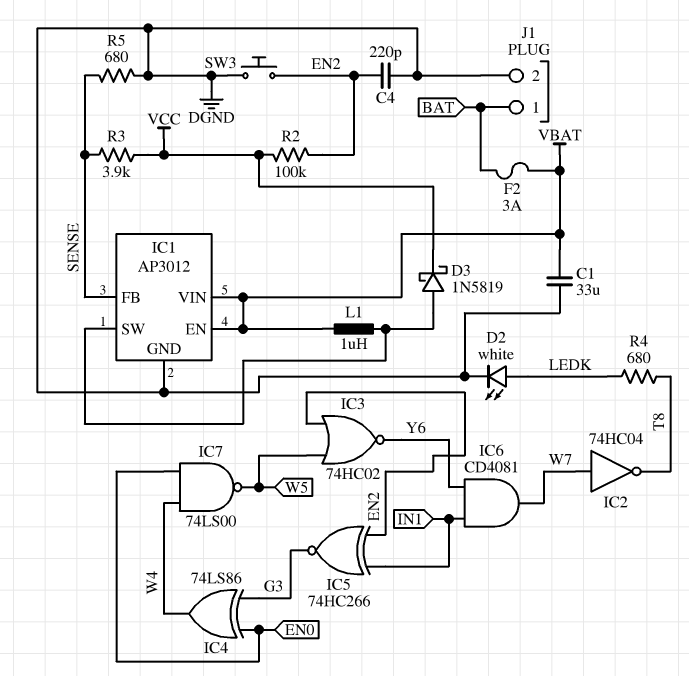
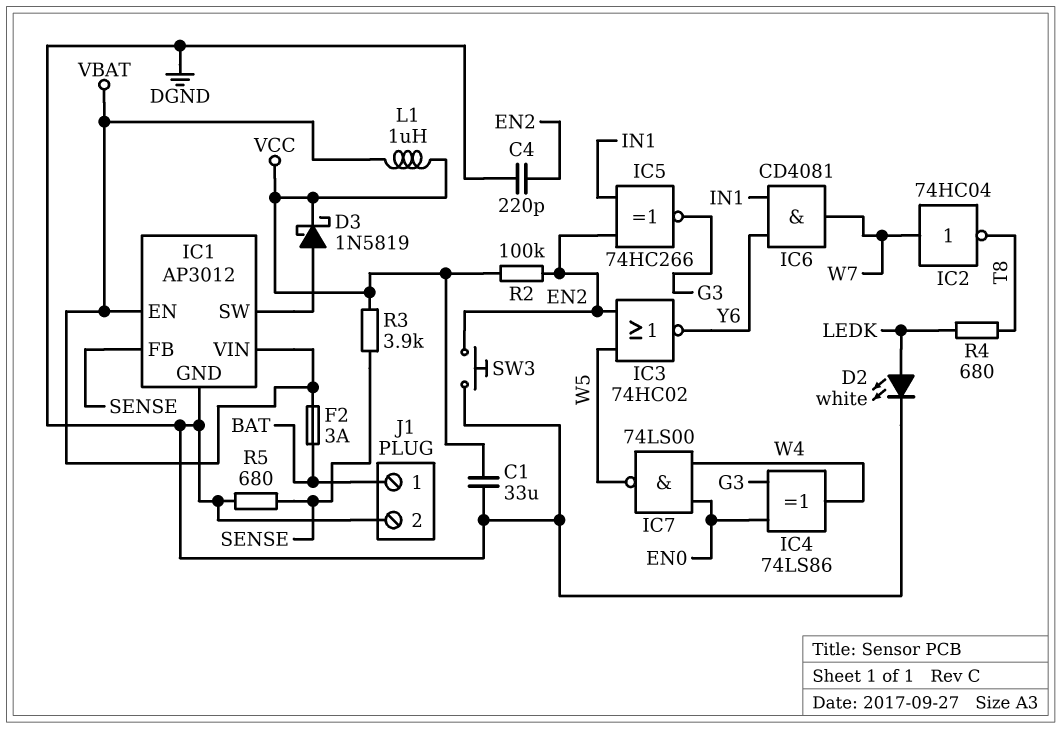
C1: 33uF (DGND, VBAT) -> 33uF (DGND, VCC)
L1: 1uH (IC1/SW, VBAT) -> 1uH (VBAT, VCC)

